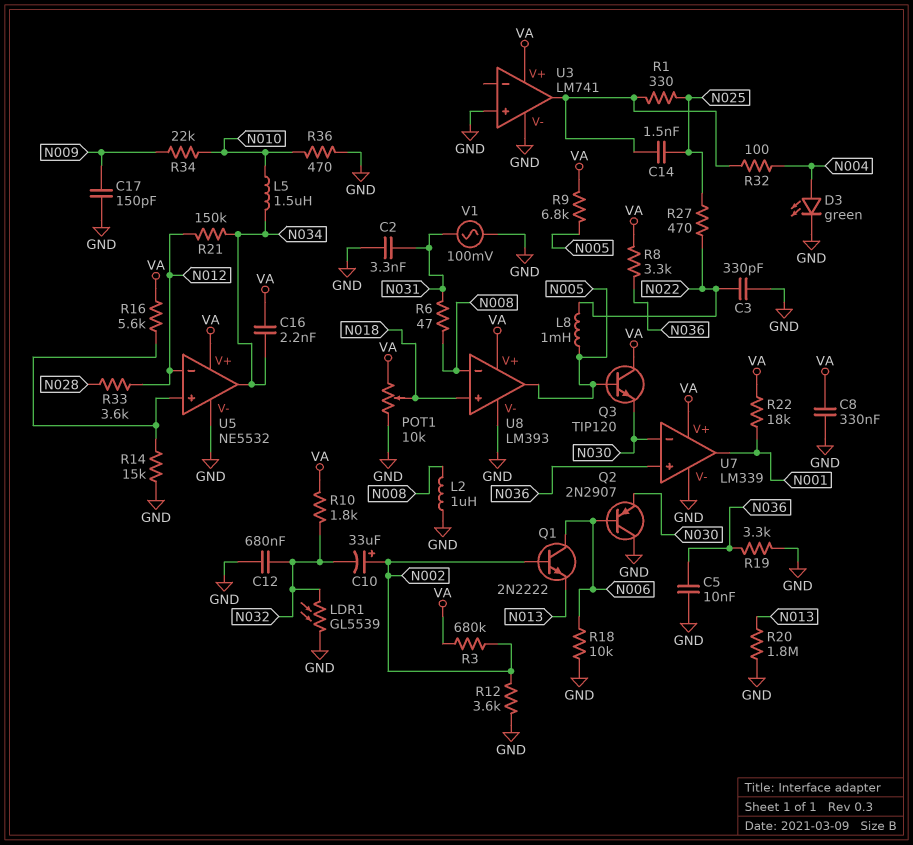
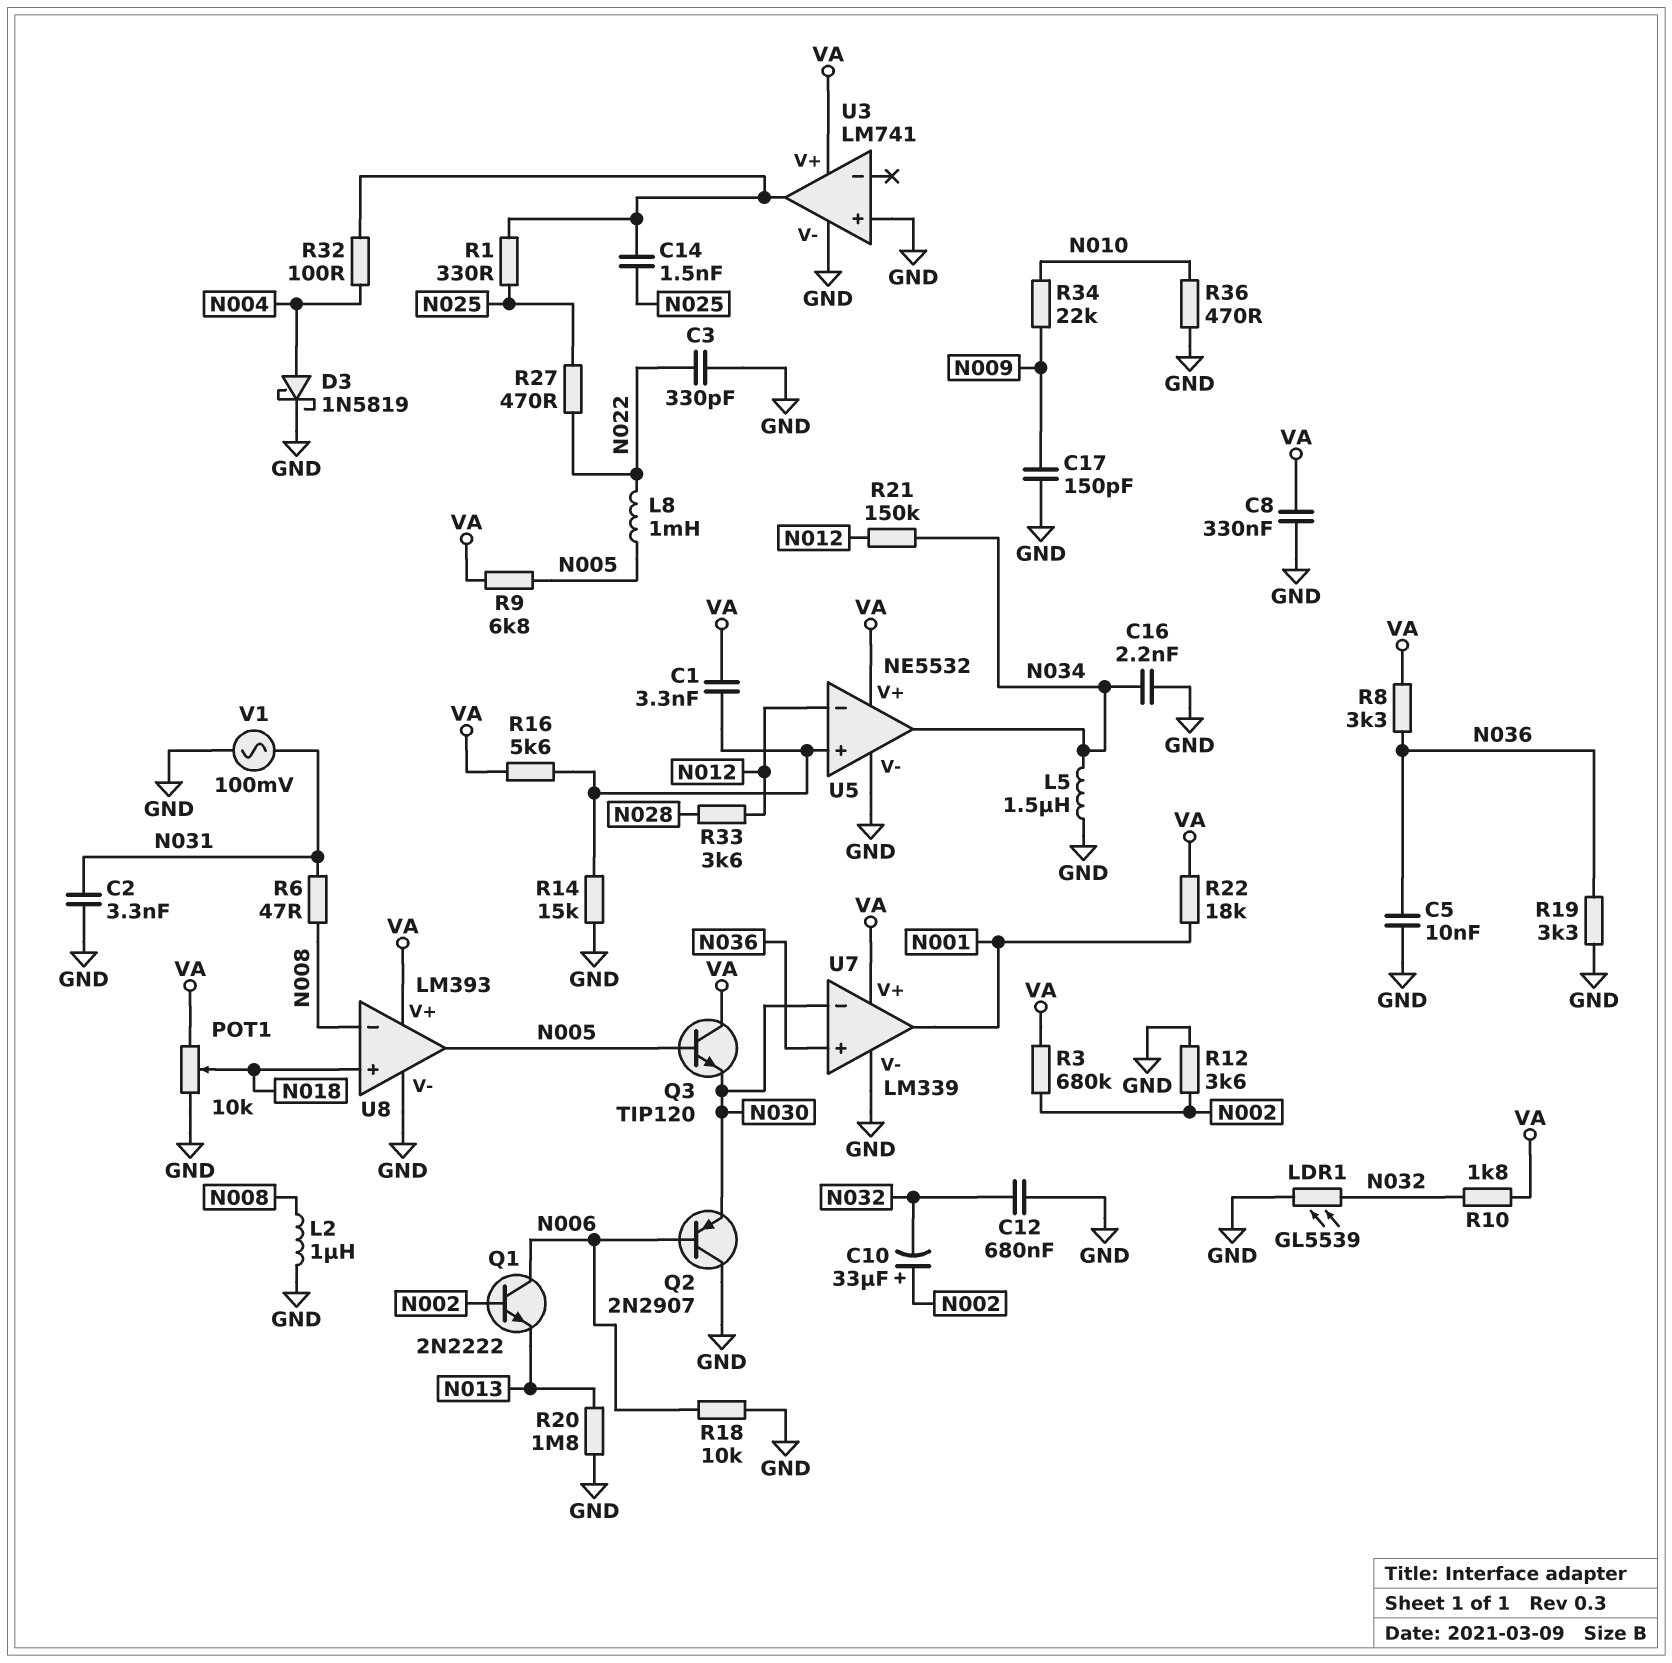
C1: none -> 3.3nF (U5/in+, VA)
C16: 2.2nF (N034, VA) -> 2.2nF (GND, N034)
D3: LED green (A N004, K GND) -> schottky 1N5819 (A N004, K GND)
L5: 1.5uH (N010, N034) -> 1.5uH (GND, N034)

